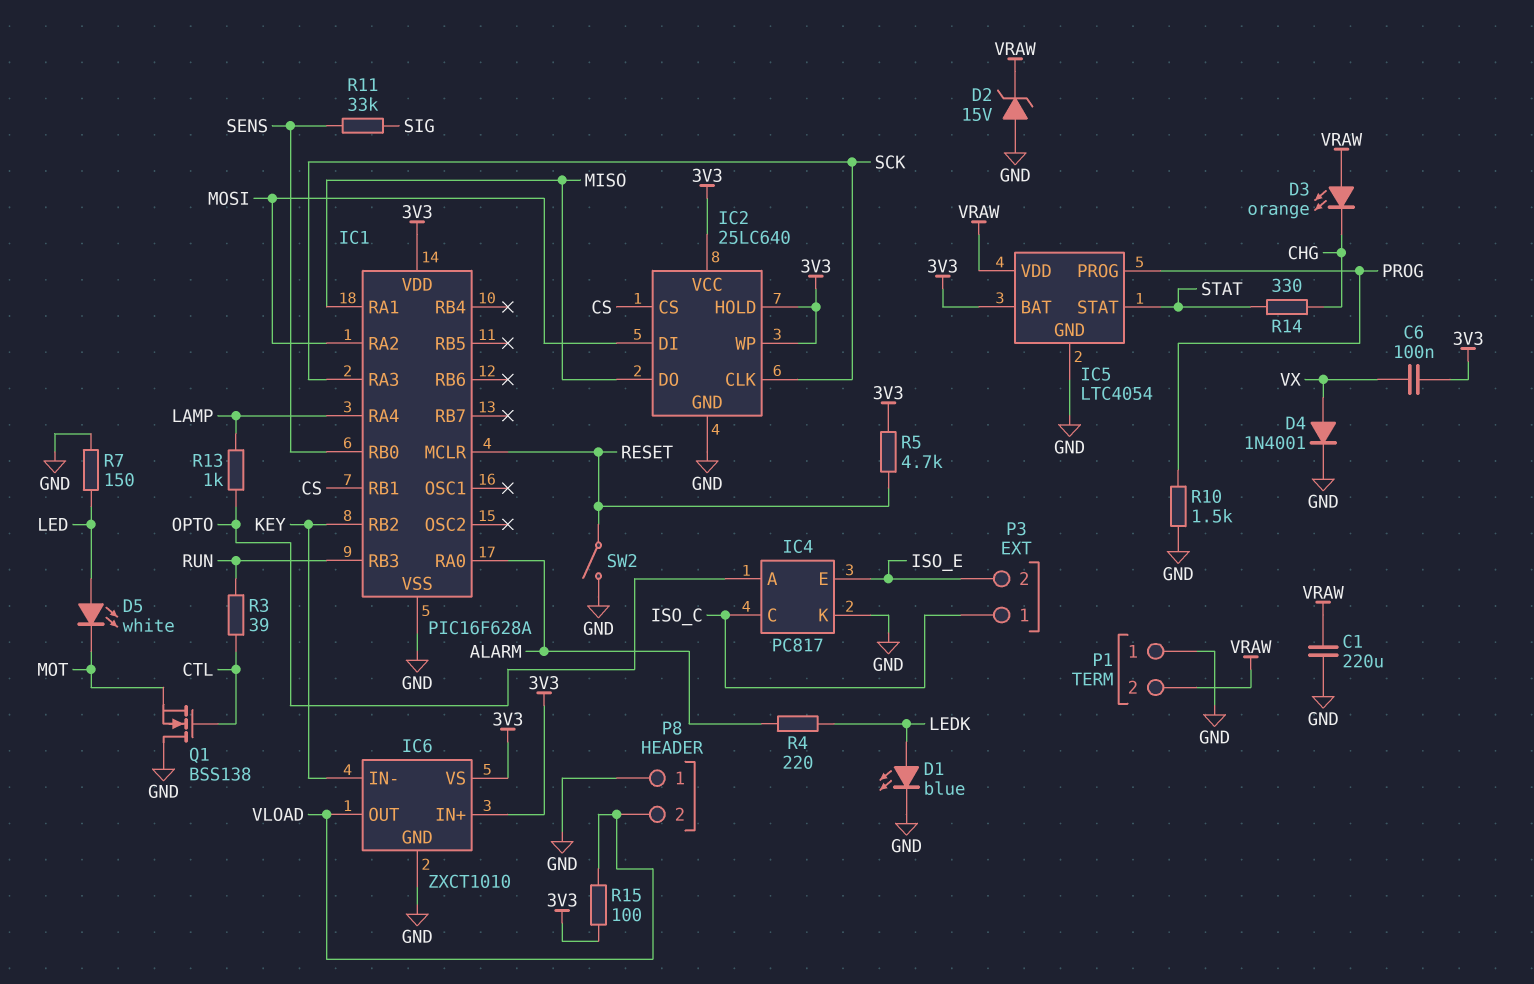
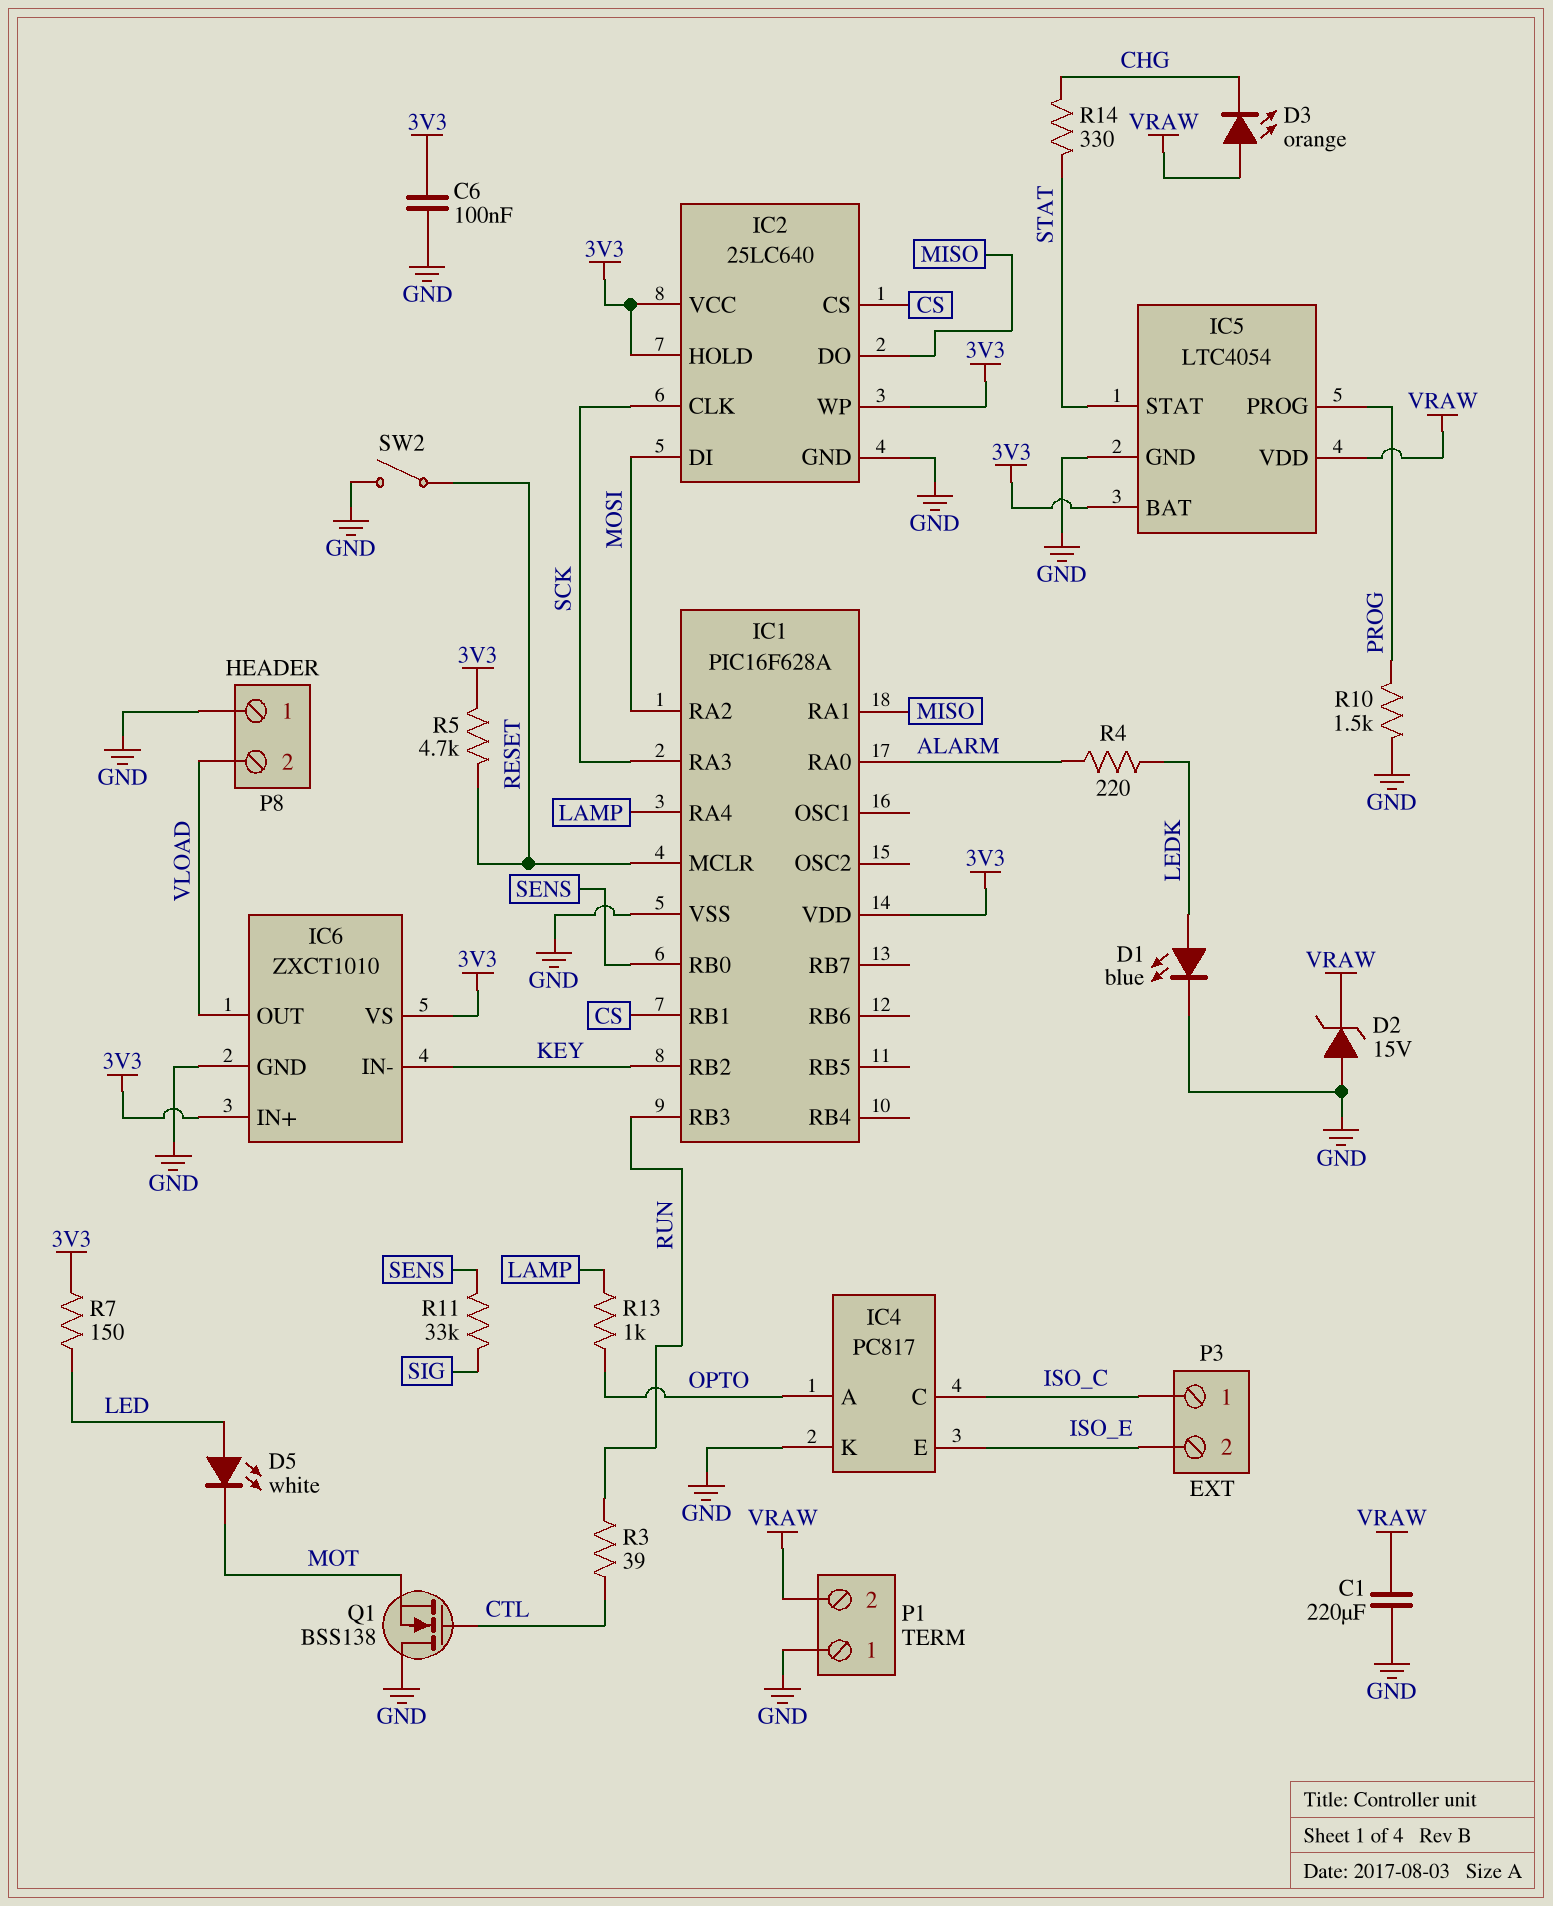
C6: 100nF (3V3, VX) -> 100nF (3V3, GND)
D4: diode 1N4001 (A VX, K GND) -> none
R7: 150 (GND, LED) -> 150 (3V3, LED)
R15: 100 (3V3, VLOAD) -> none

